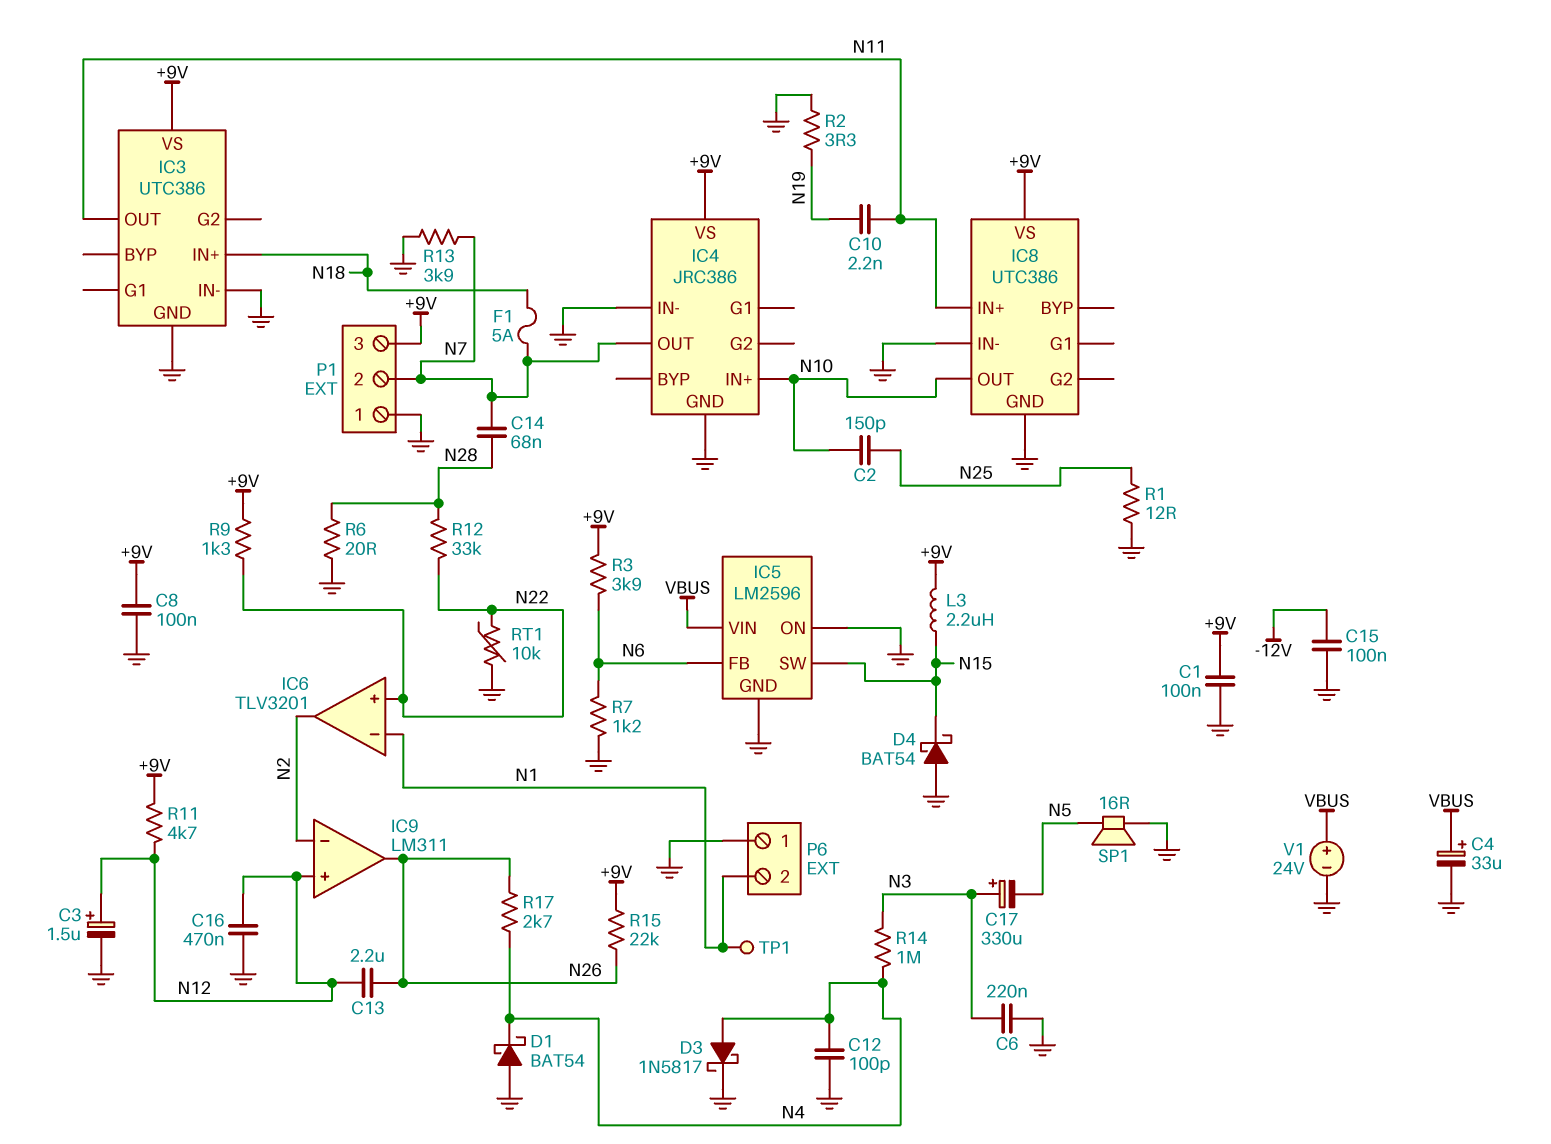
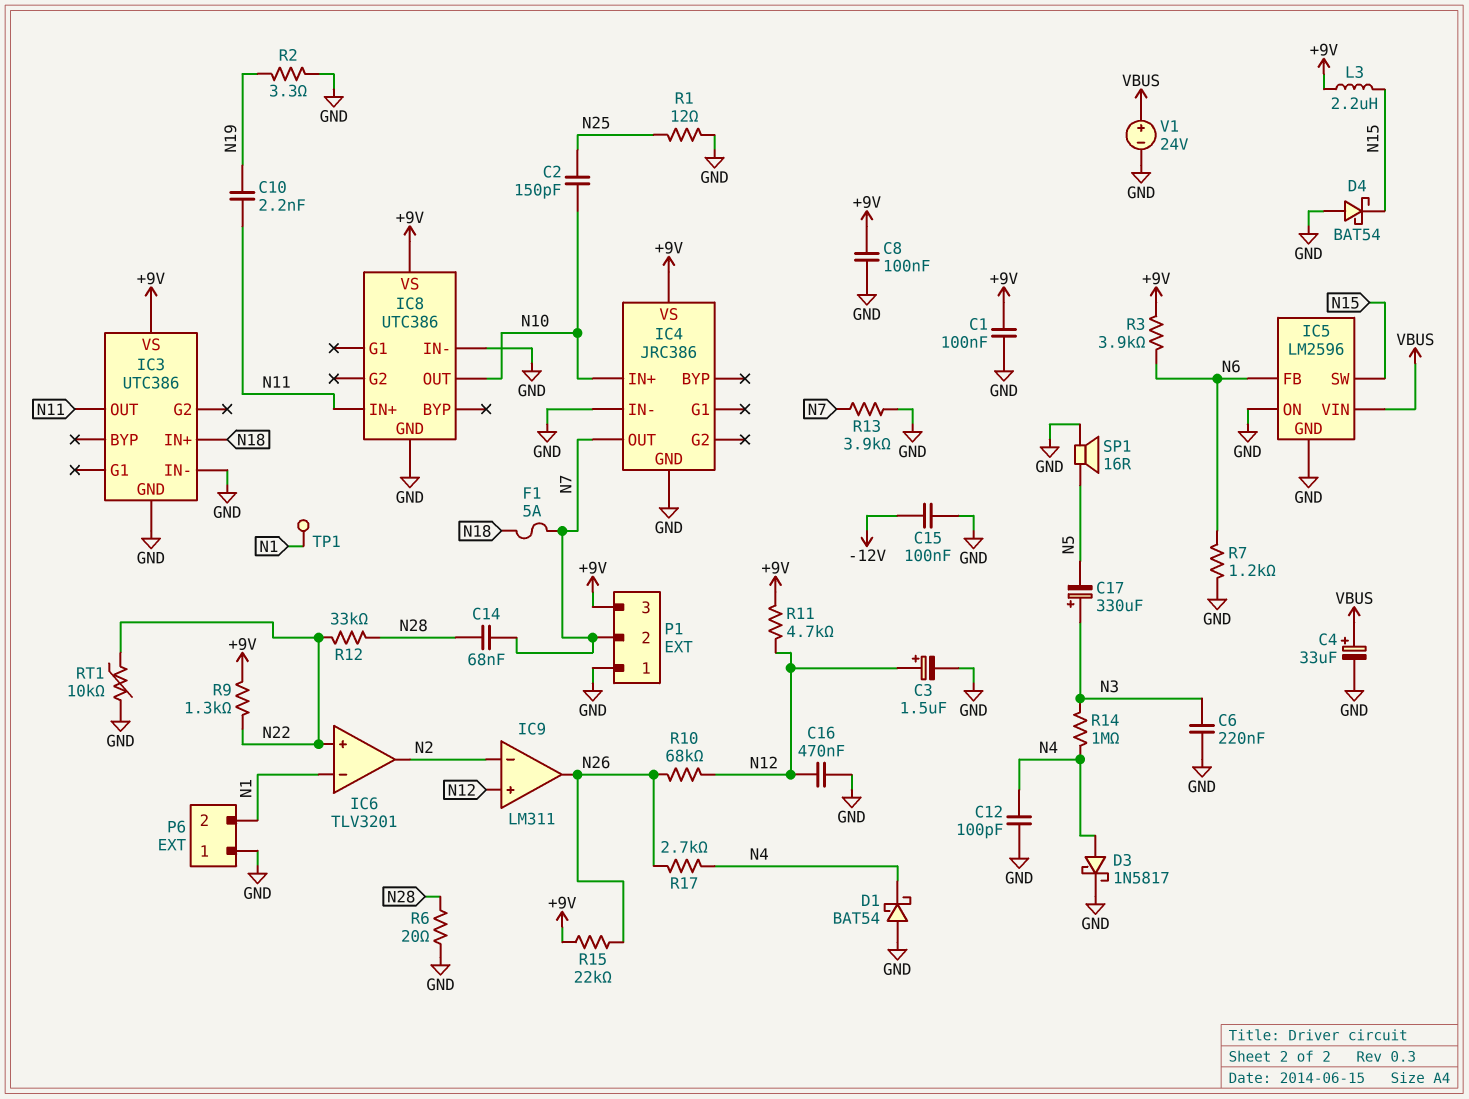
C13: 2.2uF (N12, N26) -> none
R10: none -> 68k (N12, N26)

